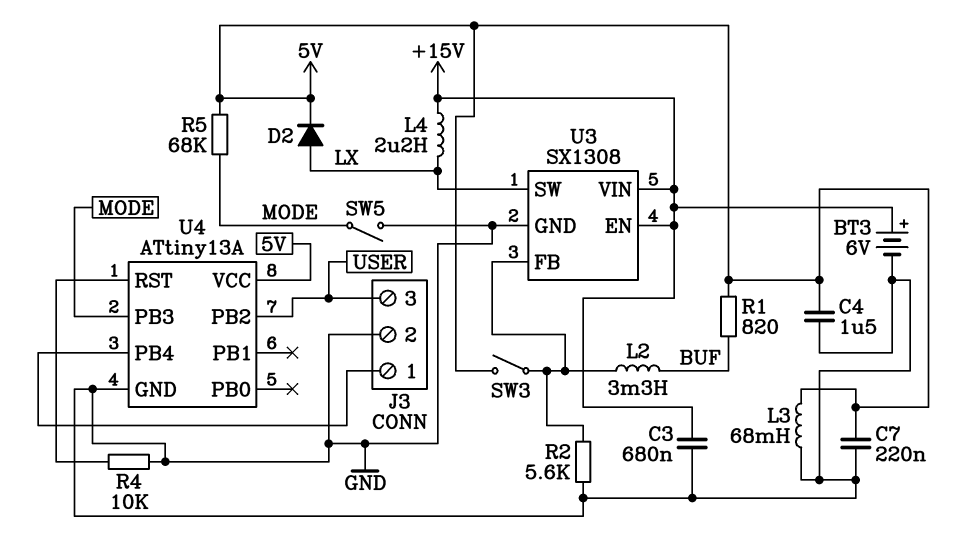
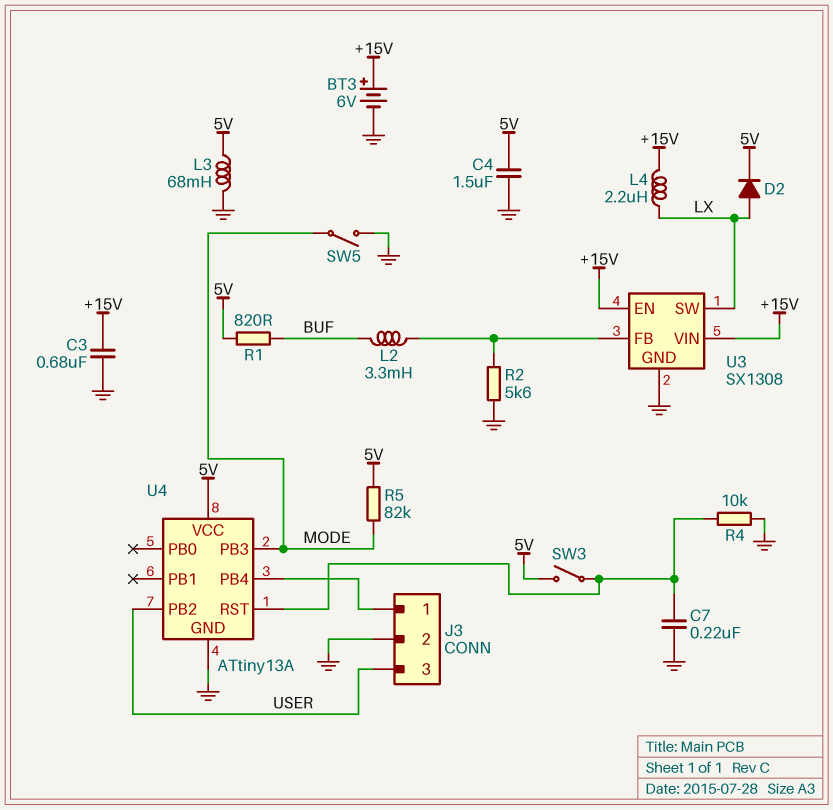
C7: 220nF (5V, GND) -> 220nF (GND, U4/RST)
R5: 68k (5V, MODE) -> 82k (5V, MODE)
SW3: switch (5V, U3/FB) -> switch (5V, U4/RST)

